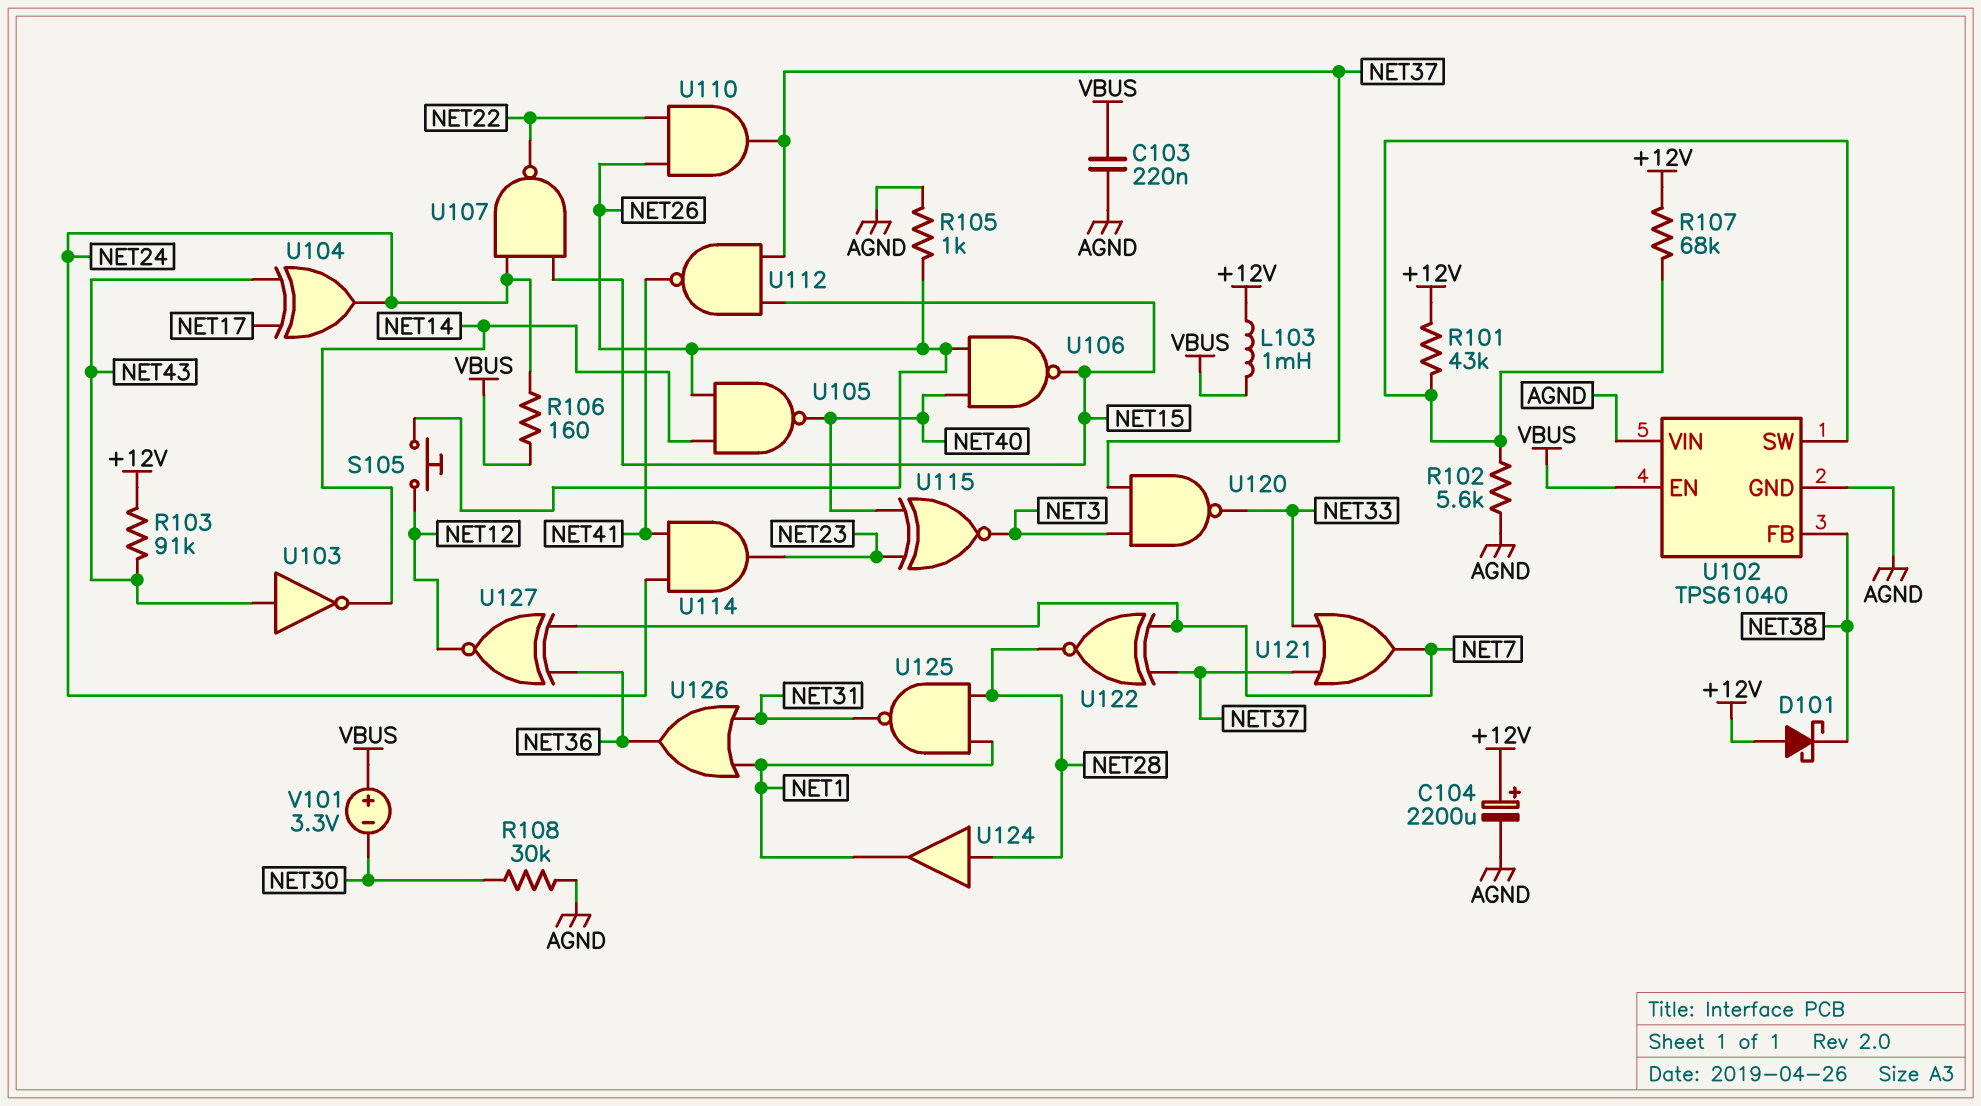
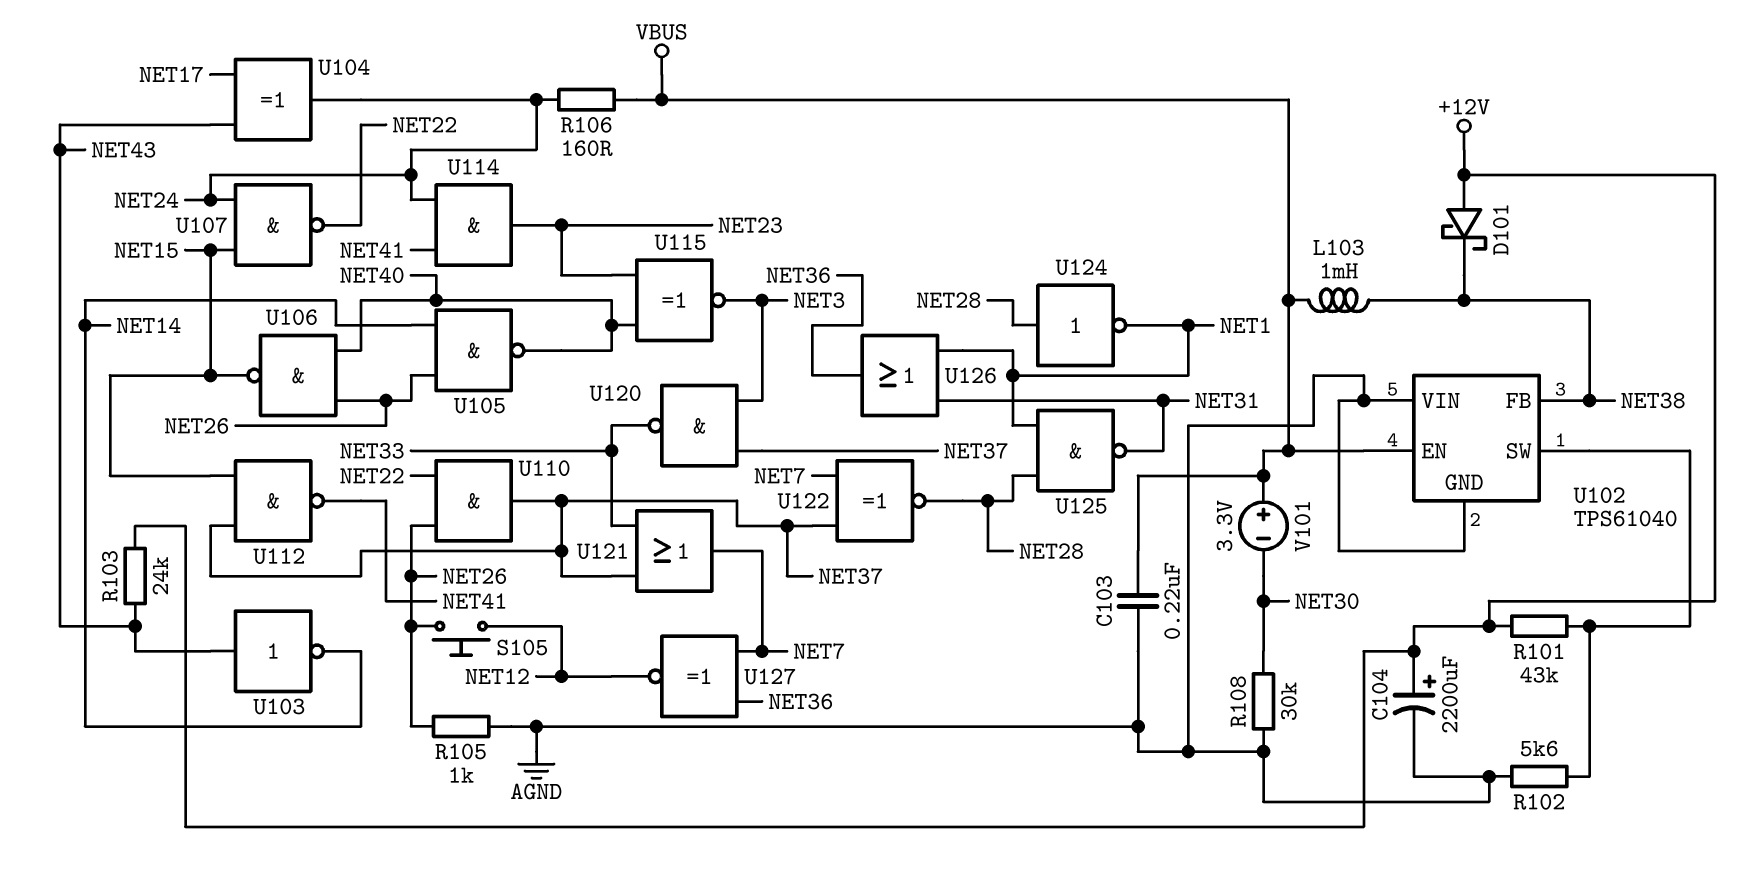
L103: 1mH (+12V, VBUS) -> 1mH (NET38, VBUS)
R103: 91k (+12V, NET43) -> 24k (+12V, NET43)
R107: 68k (+12V, U102/SW) -> none
U124: buffer (in NET28, out NET1) -> NOT (in NET28, out NET1)

